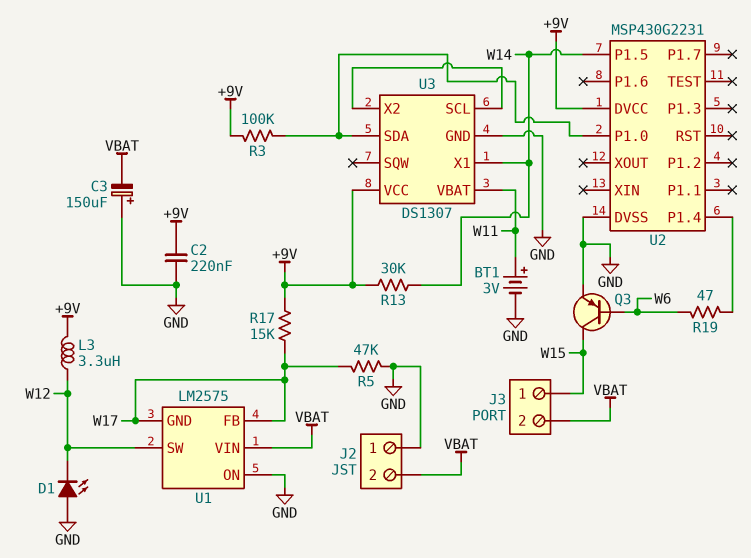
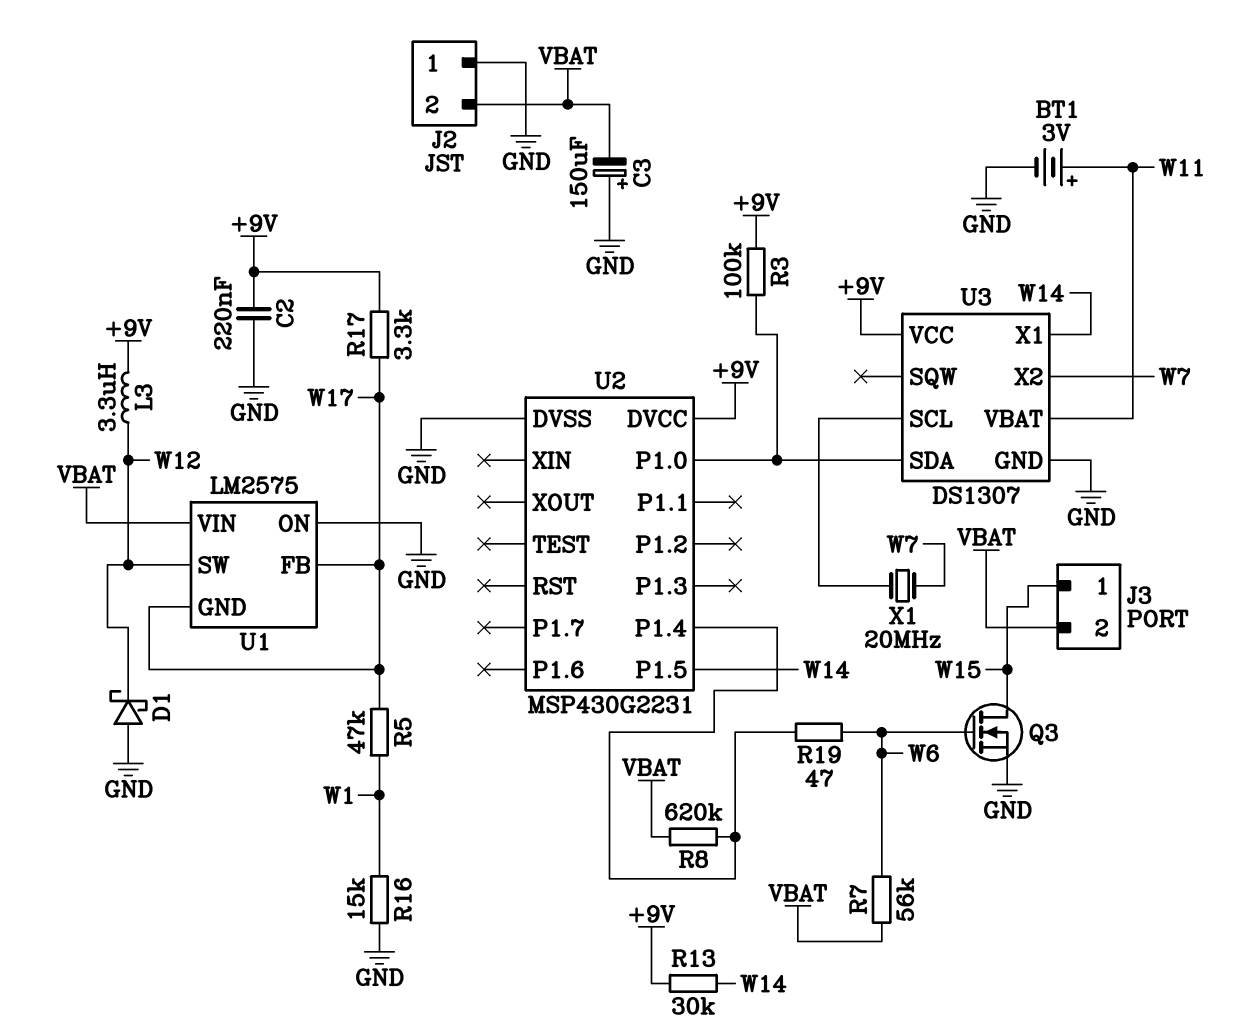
D1: LED (A GND, K W12) -> schottky (A GND, K W12)
Q3: PNP (B W6, C W15, E GND) -> NMOS (G W6, D W15, S GND)
R5: 47k (GND, W17) -> 47k (W1, W17)
R7: none -> 56k (VBAT, W6)
R8: none -> 620k (U2/P1.4, VBAT)
R16: none -> 15k (GND, W1)
R17: 15k (+9V, W17) -> 3.3k (+9V, W17)
U3 pin X2: U3/SCL -> W7
X1: none -> 20MHz (U3/SCL, W7)

